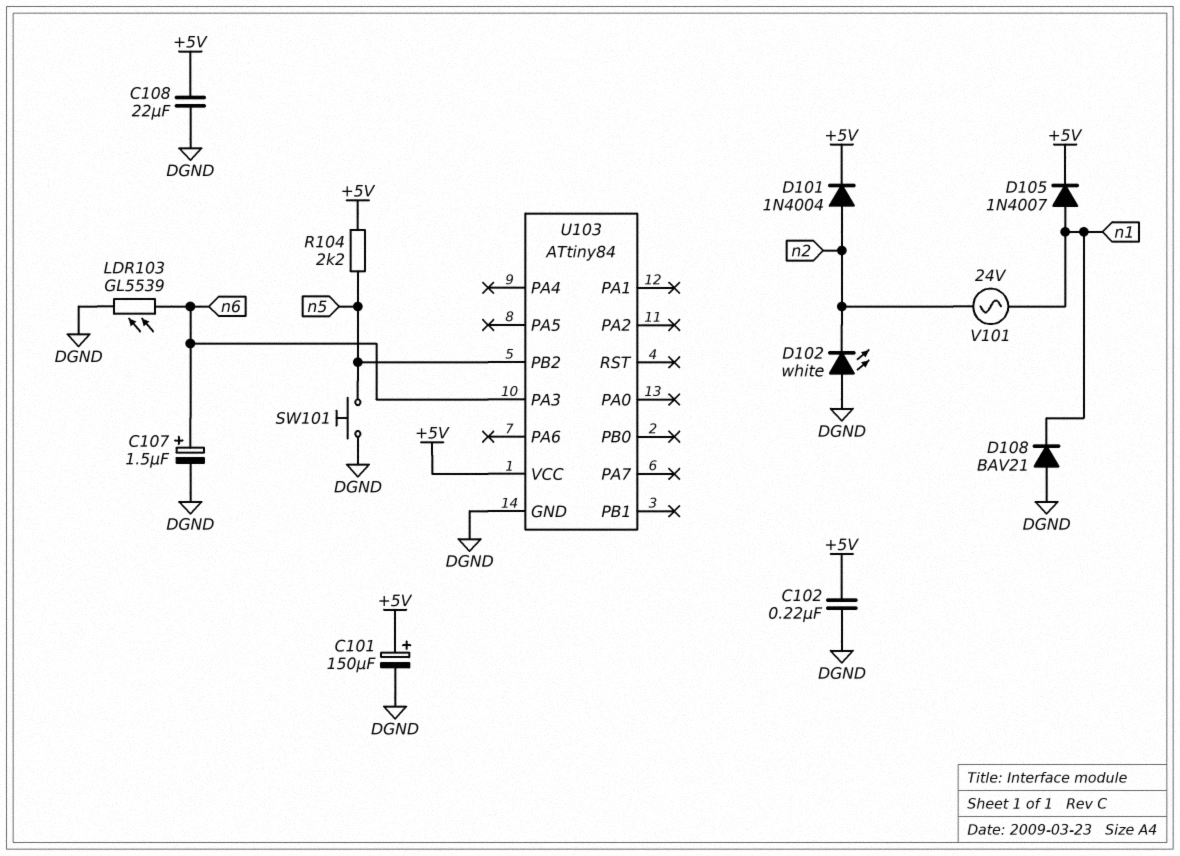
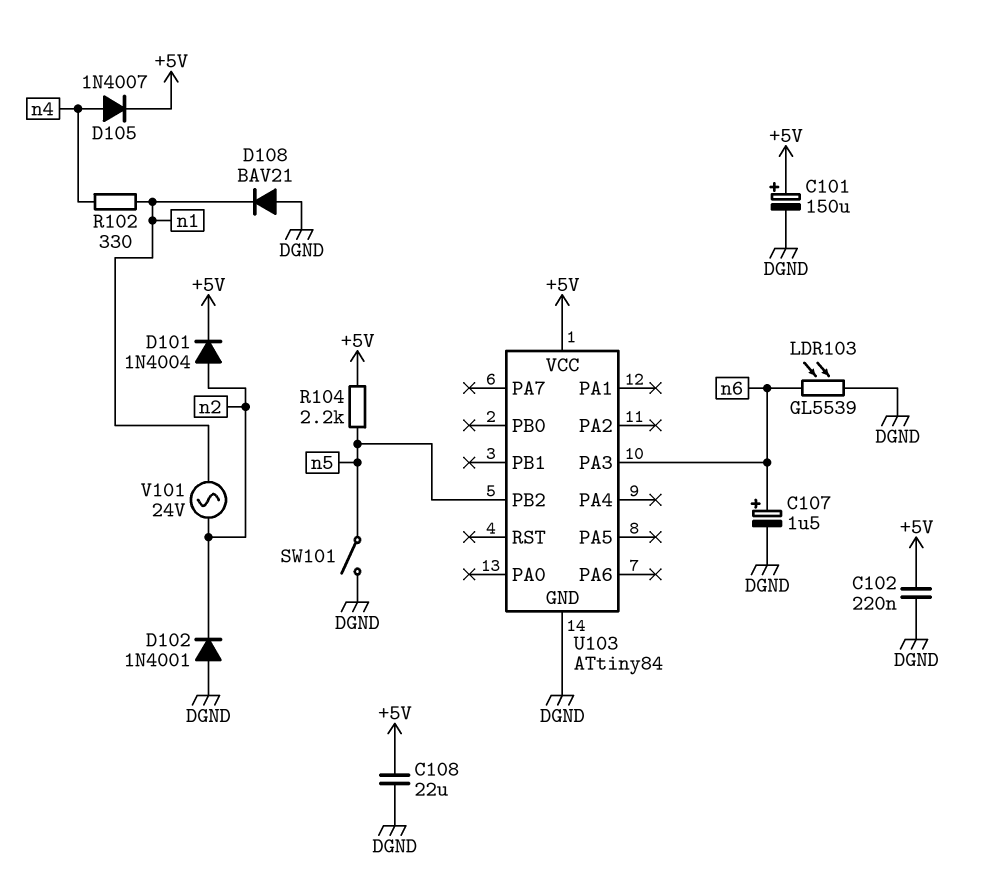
D102: LED white (A DGND, K n2) -> diode 1N4001 (A DGND, K n2)
D105: diode 1N4007 (A n1, K +5V) -> diode 1N4007 (A n4, K +5V)
R102: none -> 330 (n1, n4)
SW101: button (DGND, n5) -> switch (DGND, n5)

